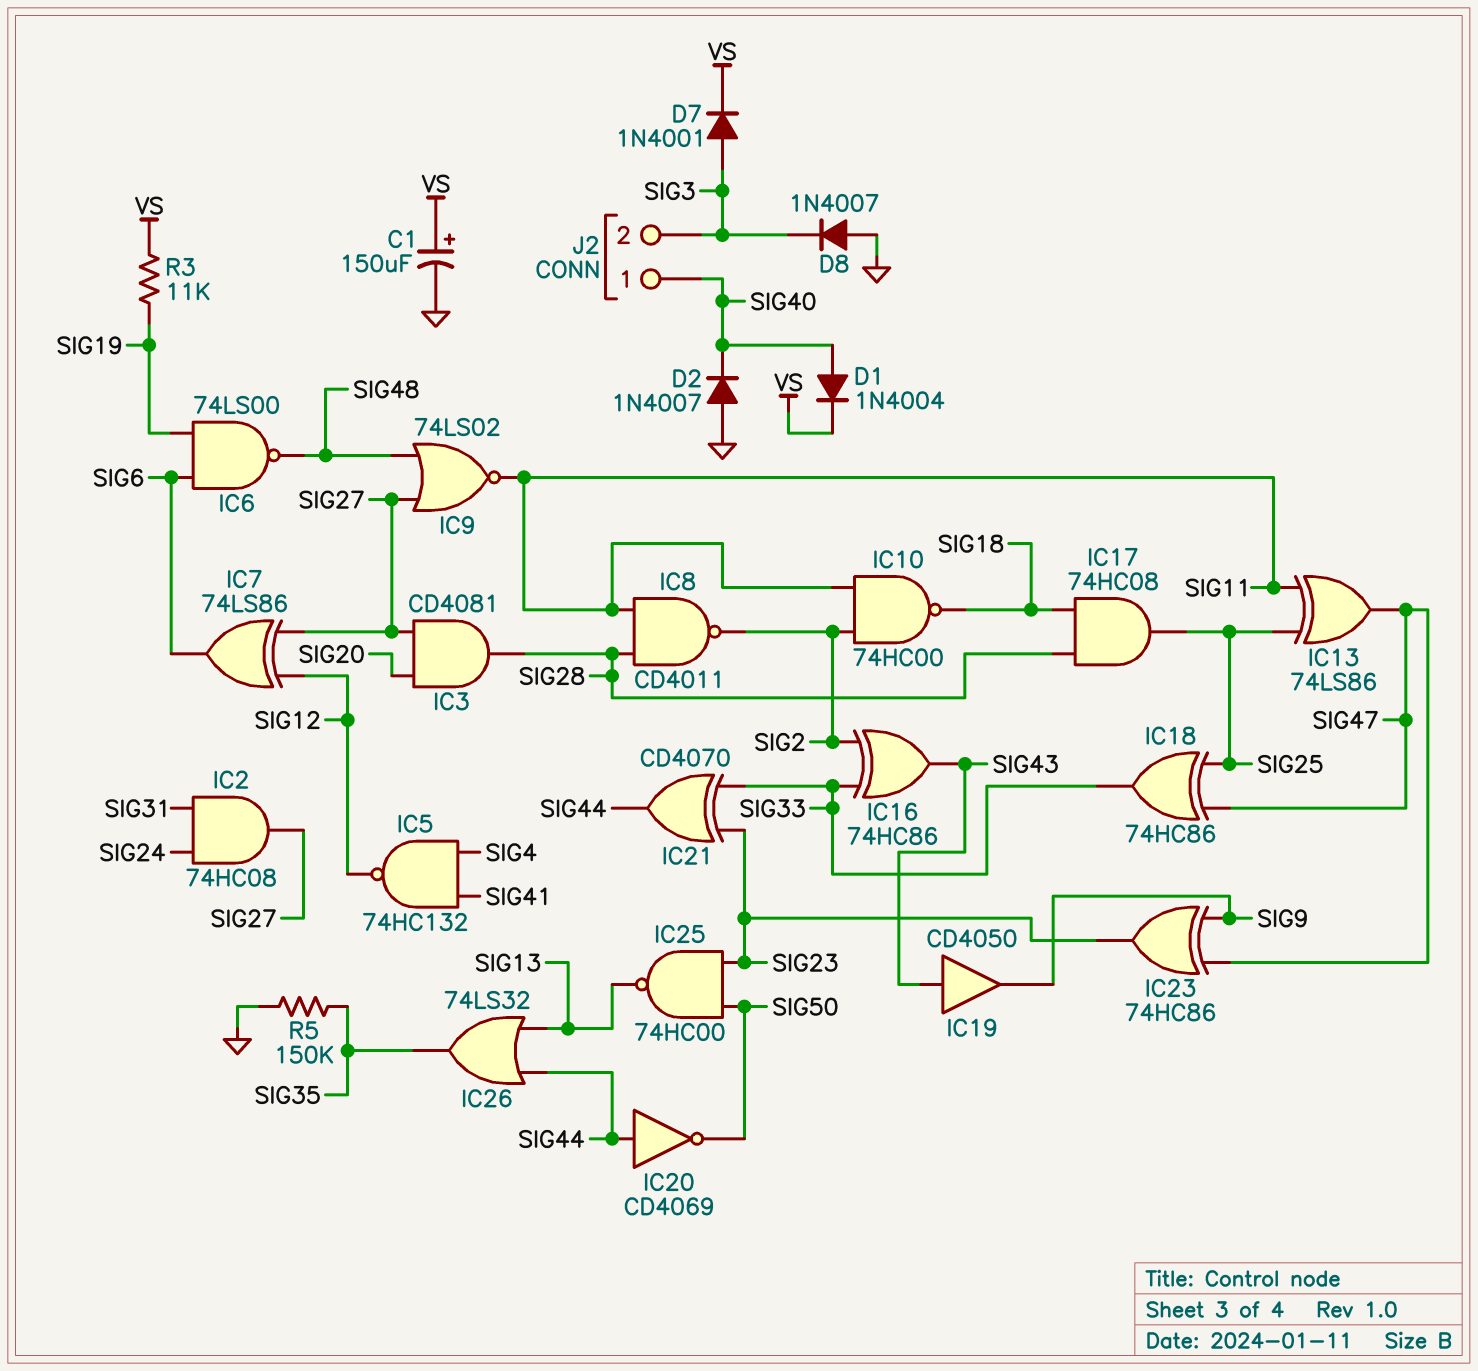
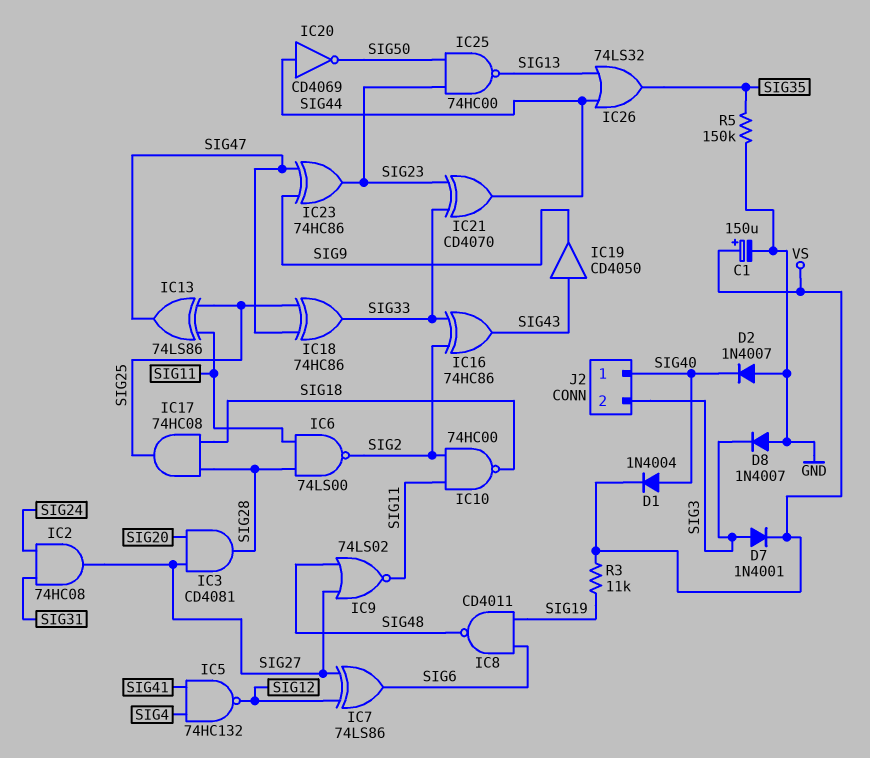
IC6: NAND 74LS00 (in SIG6, in SIG19, out SIG48) -> NAND 74LS00 (in SIG11, in SIG28, out SIG2)
IC8: NAND CD4011 (in SIG11, in SIG28, out SIG2) -> NAND CD4011 (in SIG6, in SIG19, out SIG48)

